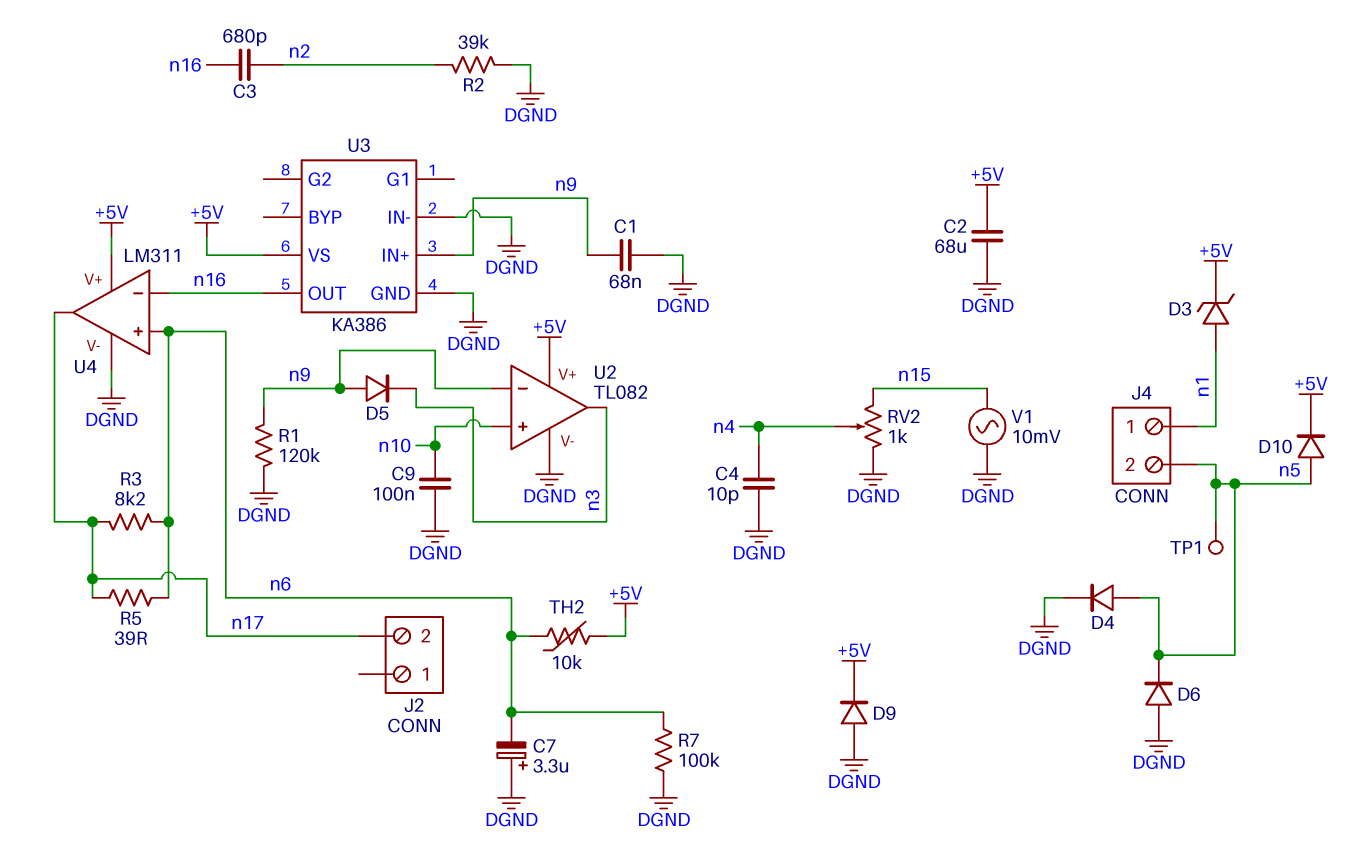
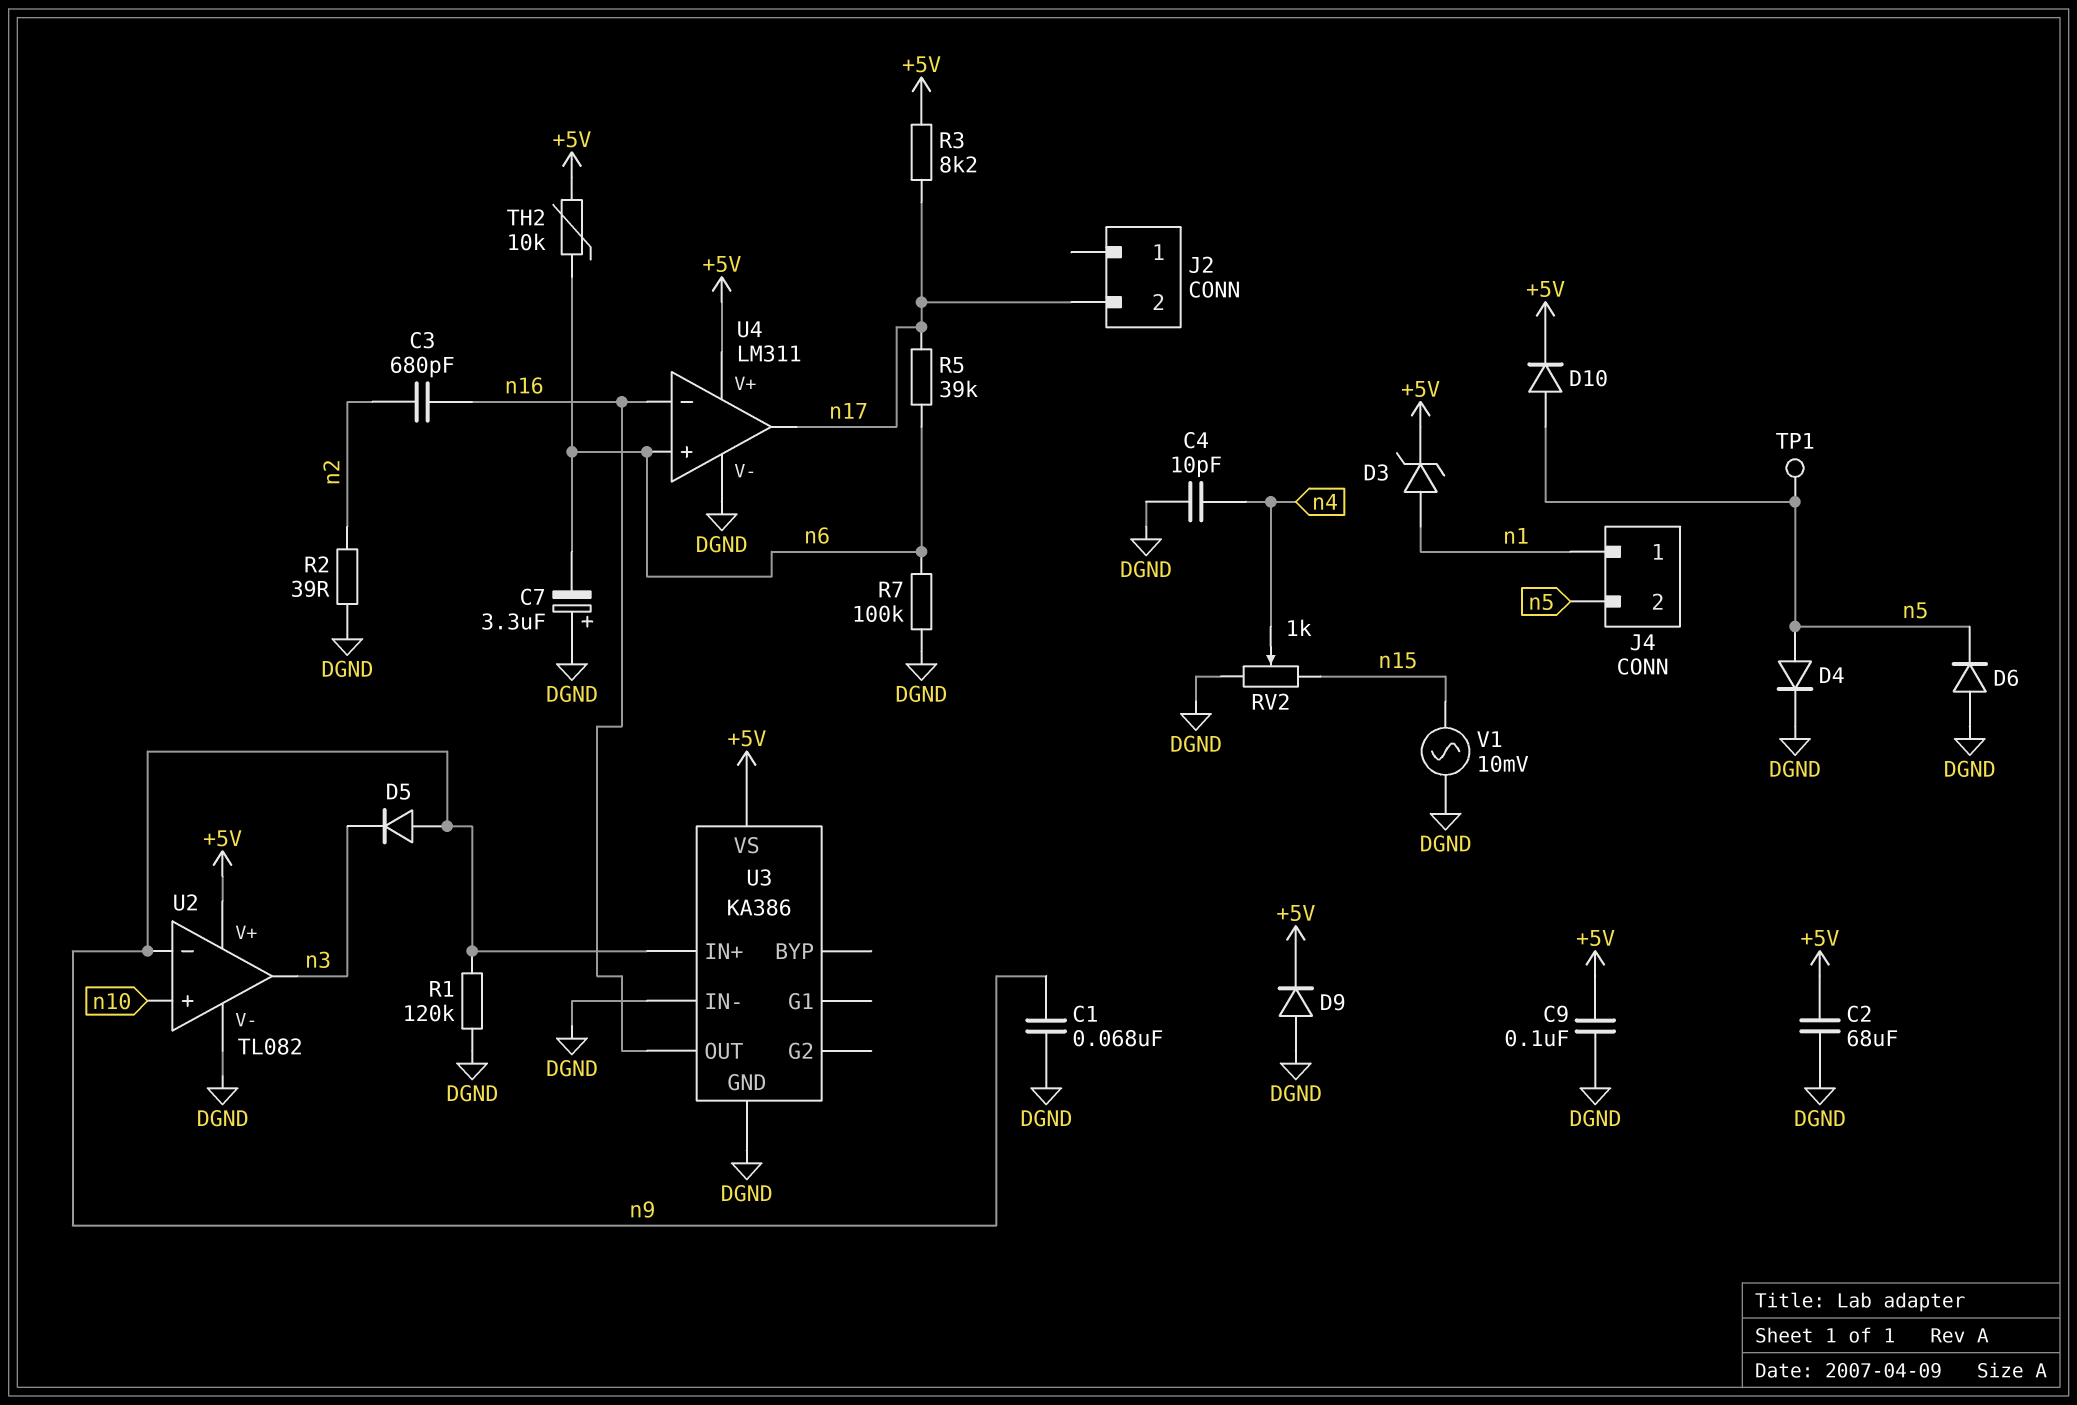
C9: 100nF (DGND, n10) -> 100nF (+5V, DGND)
R2: 39k (DGND, n2) -> 39 (DGND, n2)
R3: 8.2k (n6, n17) -> 8.2k (+5V, n17)
R5: 39 (n6, n17) -> 39k (n6, n17)

